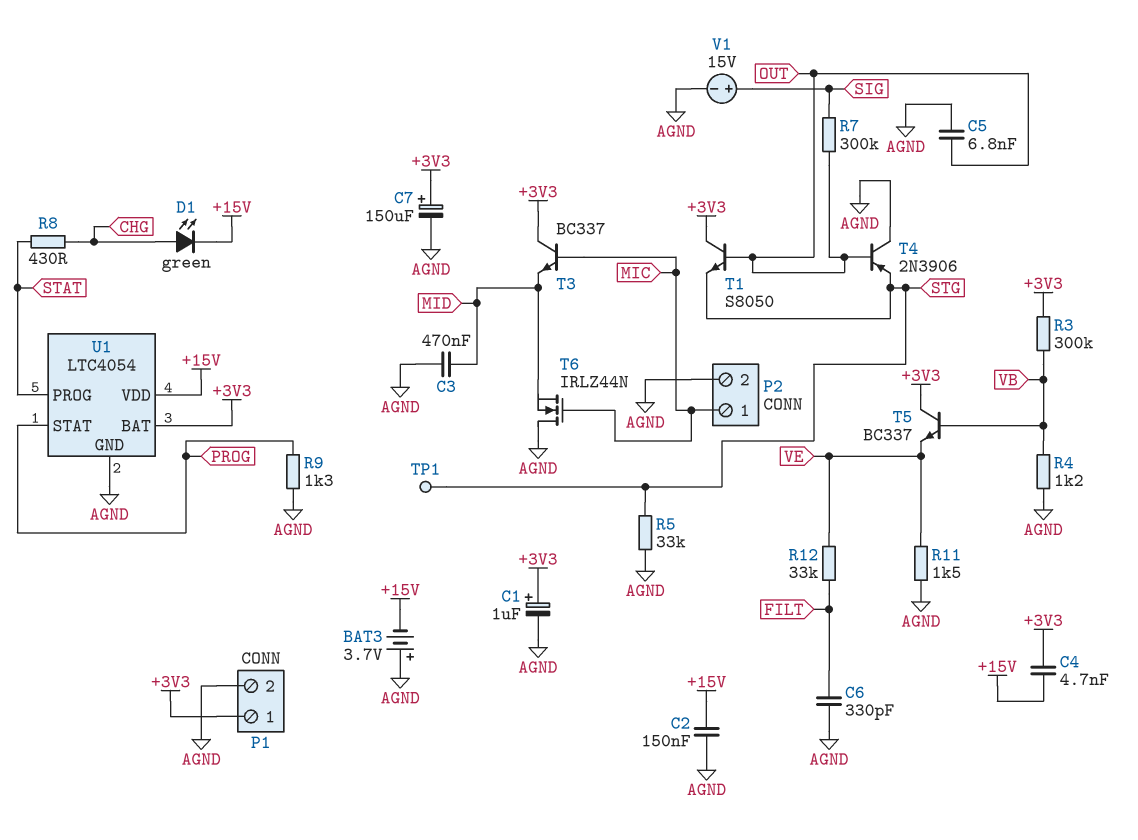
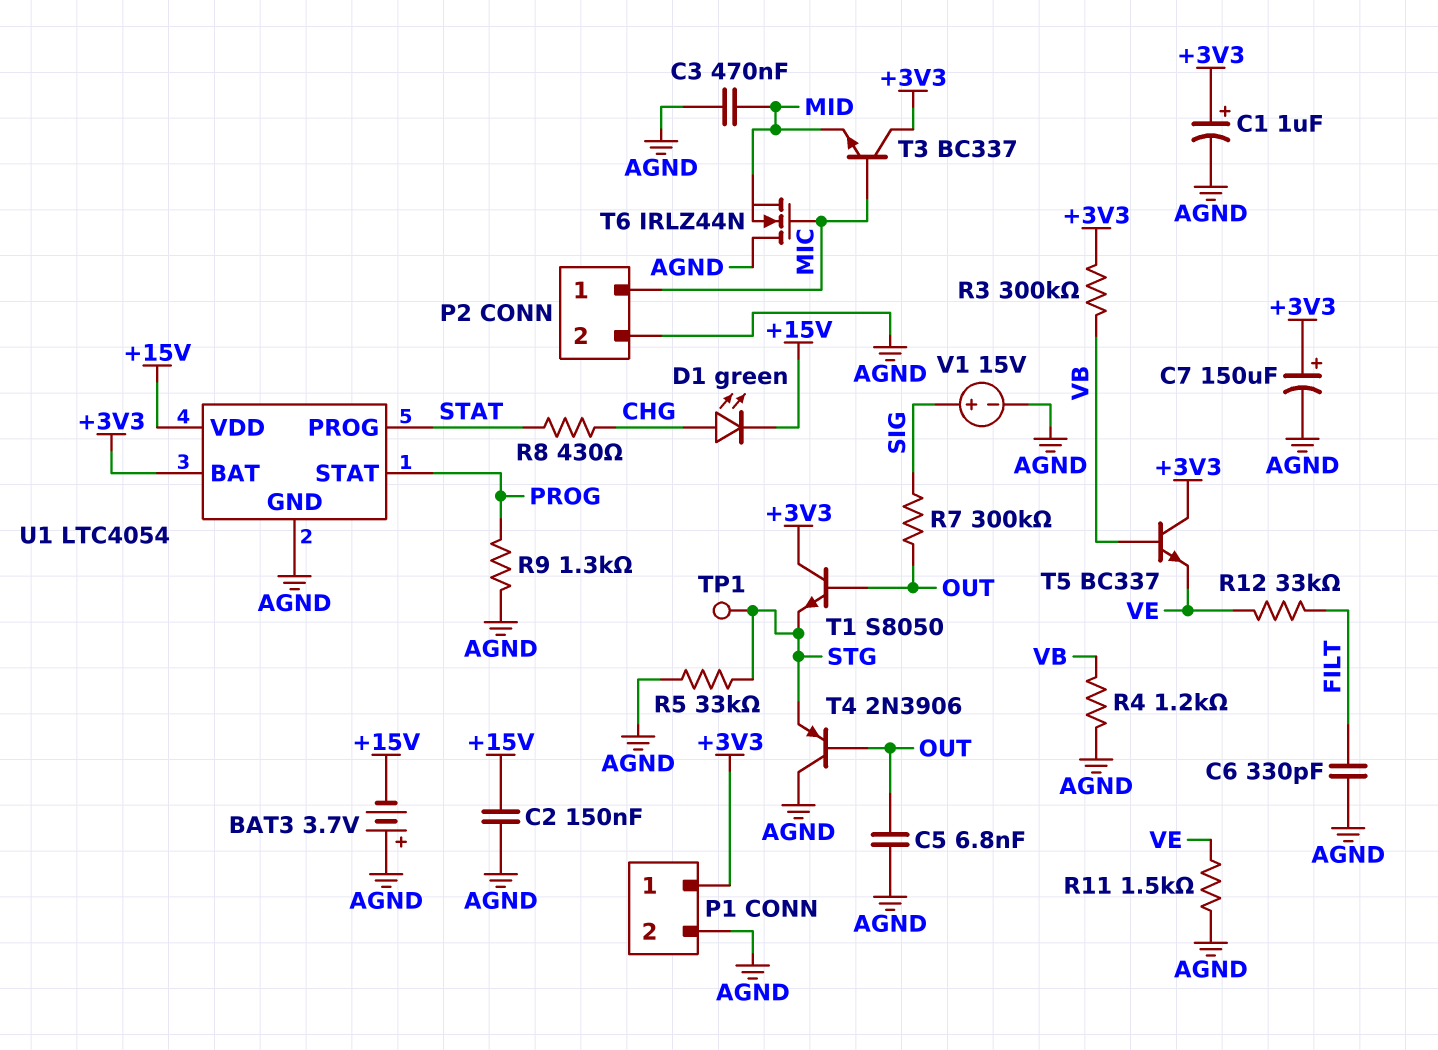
C4: 4.7nF (+3V3, +15V) -> none

